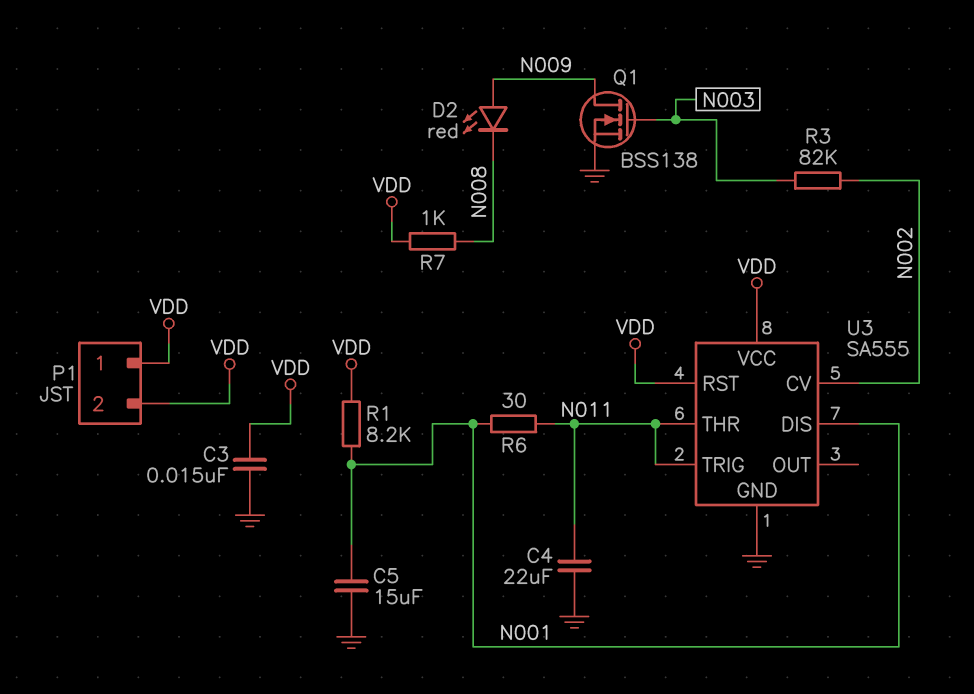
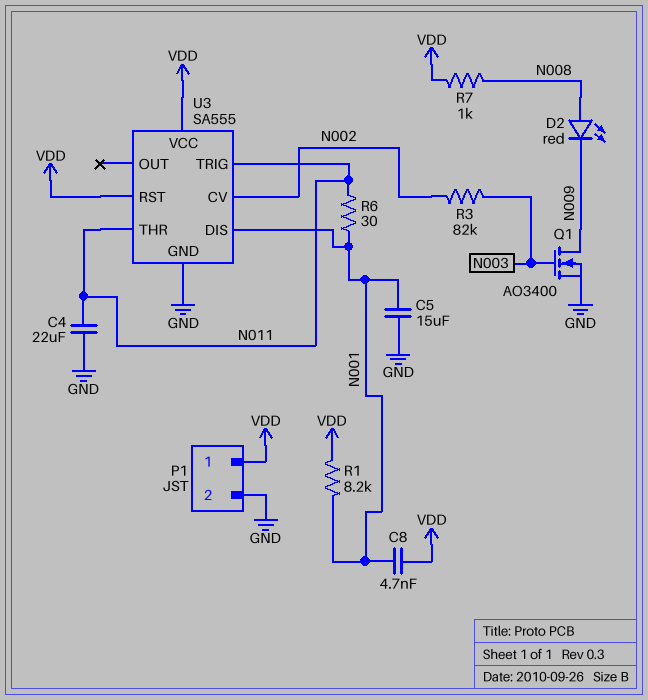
C3: 15nF (GND, VDD) -> none
C8: none -> 4.7nF (N001, VDD)
D2: LED red (A N009, K N008) -> LED red (A N008, K N009)
P1 pin 2: VDD -> GND
Q1: NMOS BSS138 (G N003, D N009, S GND) -> NMOS AO3400 (G N003, D N009, S GND)

